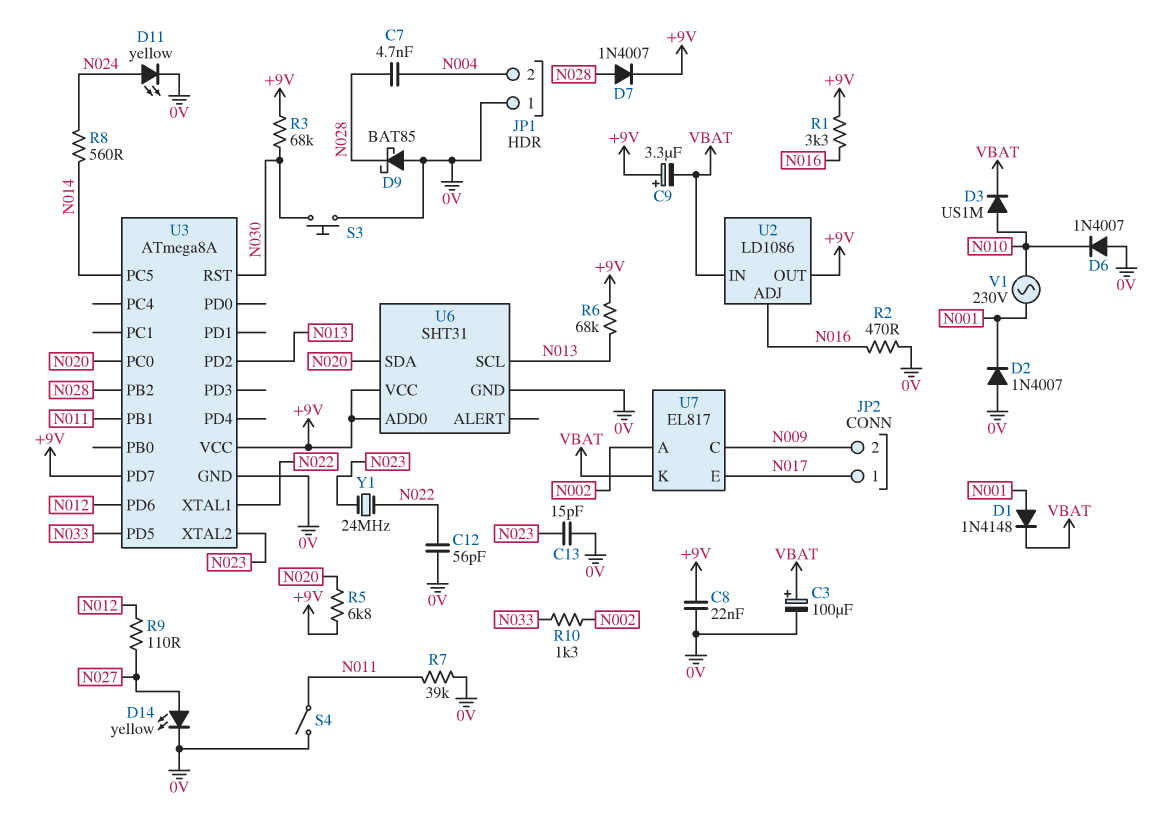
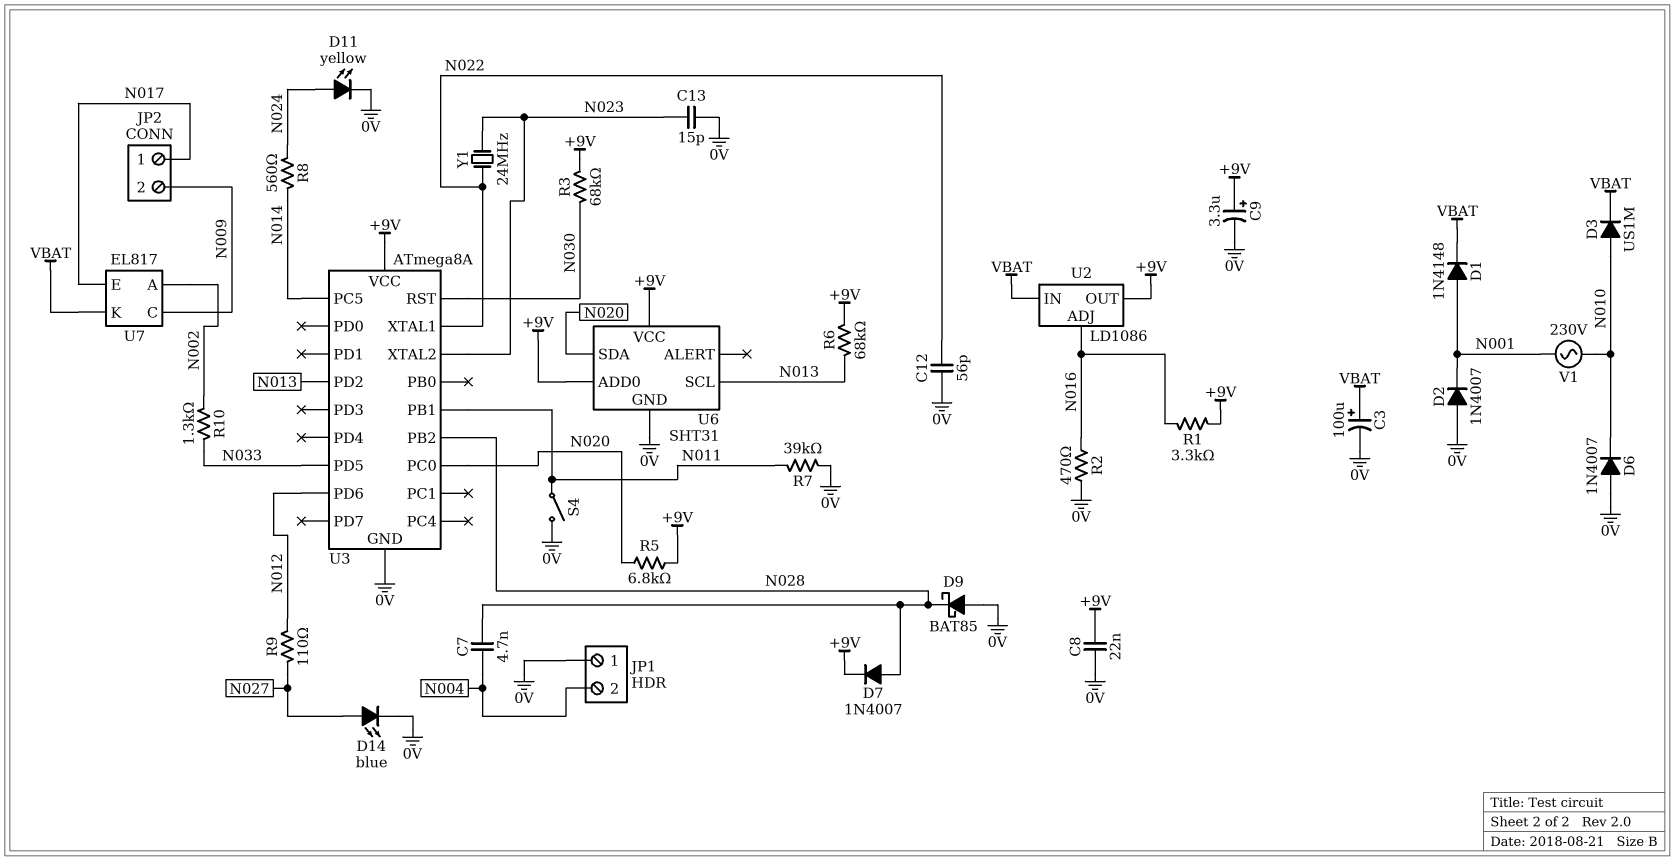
C9: 3.3uF (plus +9V, minus VBAT) -> 3.3uF (plus +9V, minus 0V)
D14: LED yellow (A N027, K 0V) -> LED blue (A N027, K 0V)
S3: button (0V, N030) -> none
U3 pin PD7: +9V -> none

